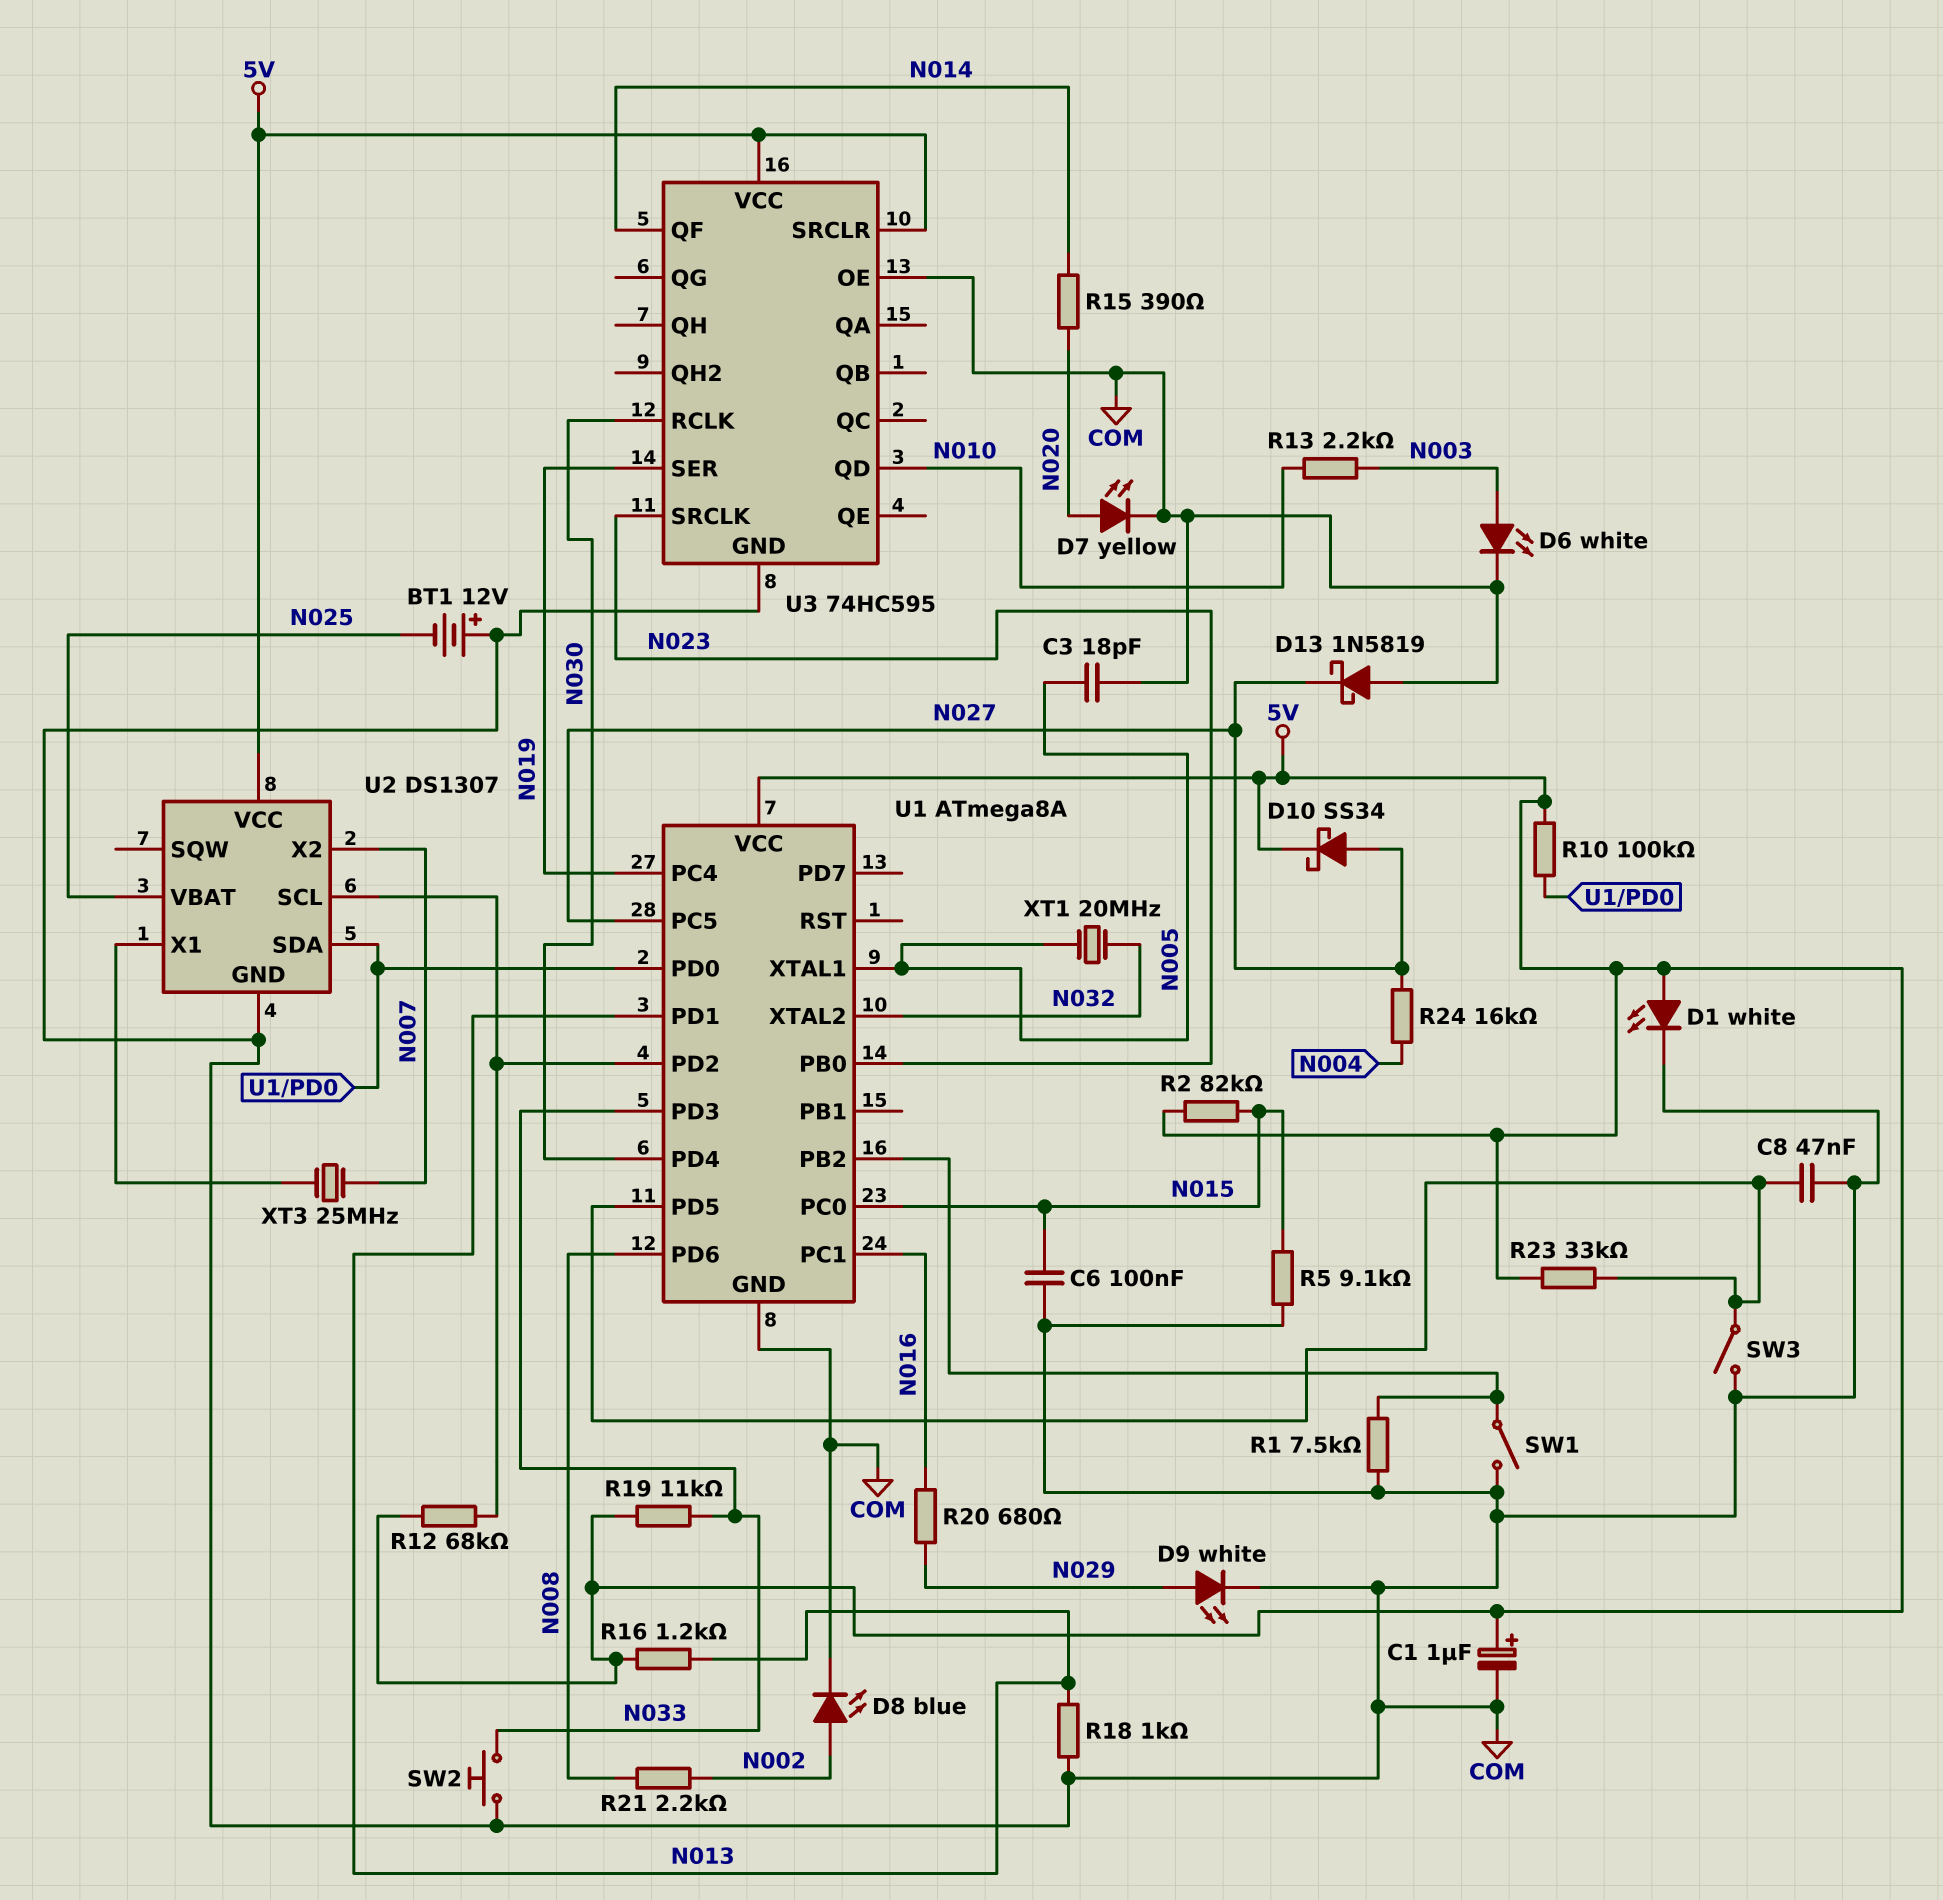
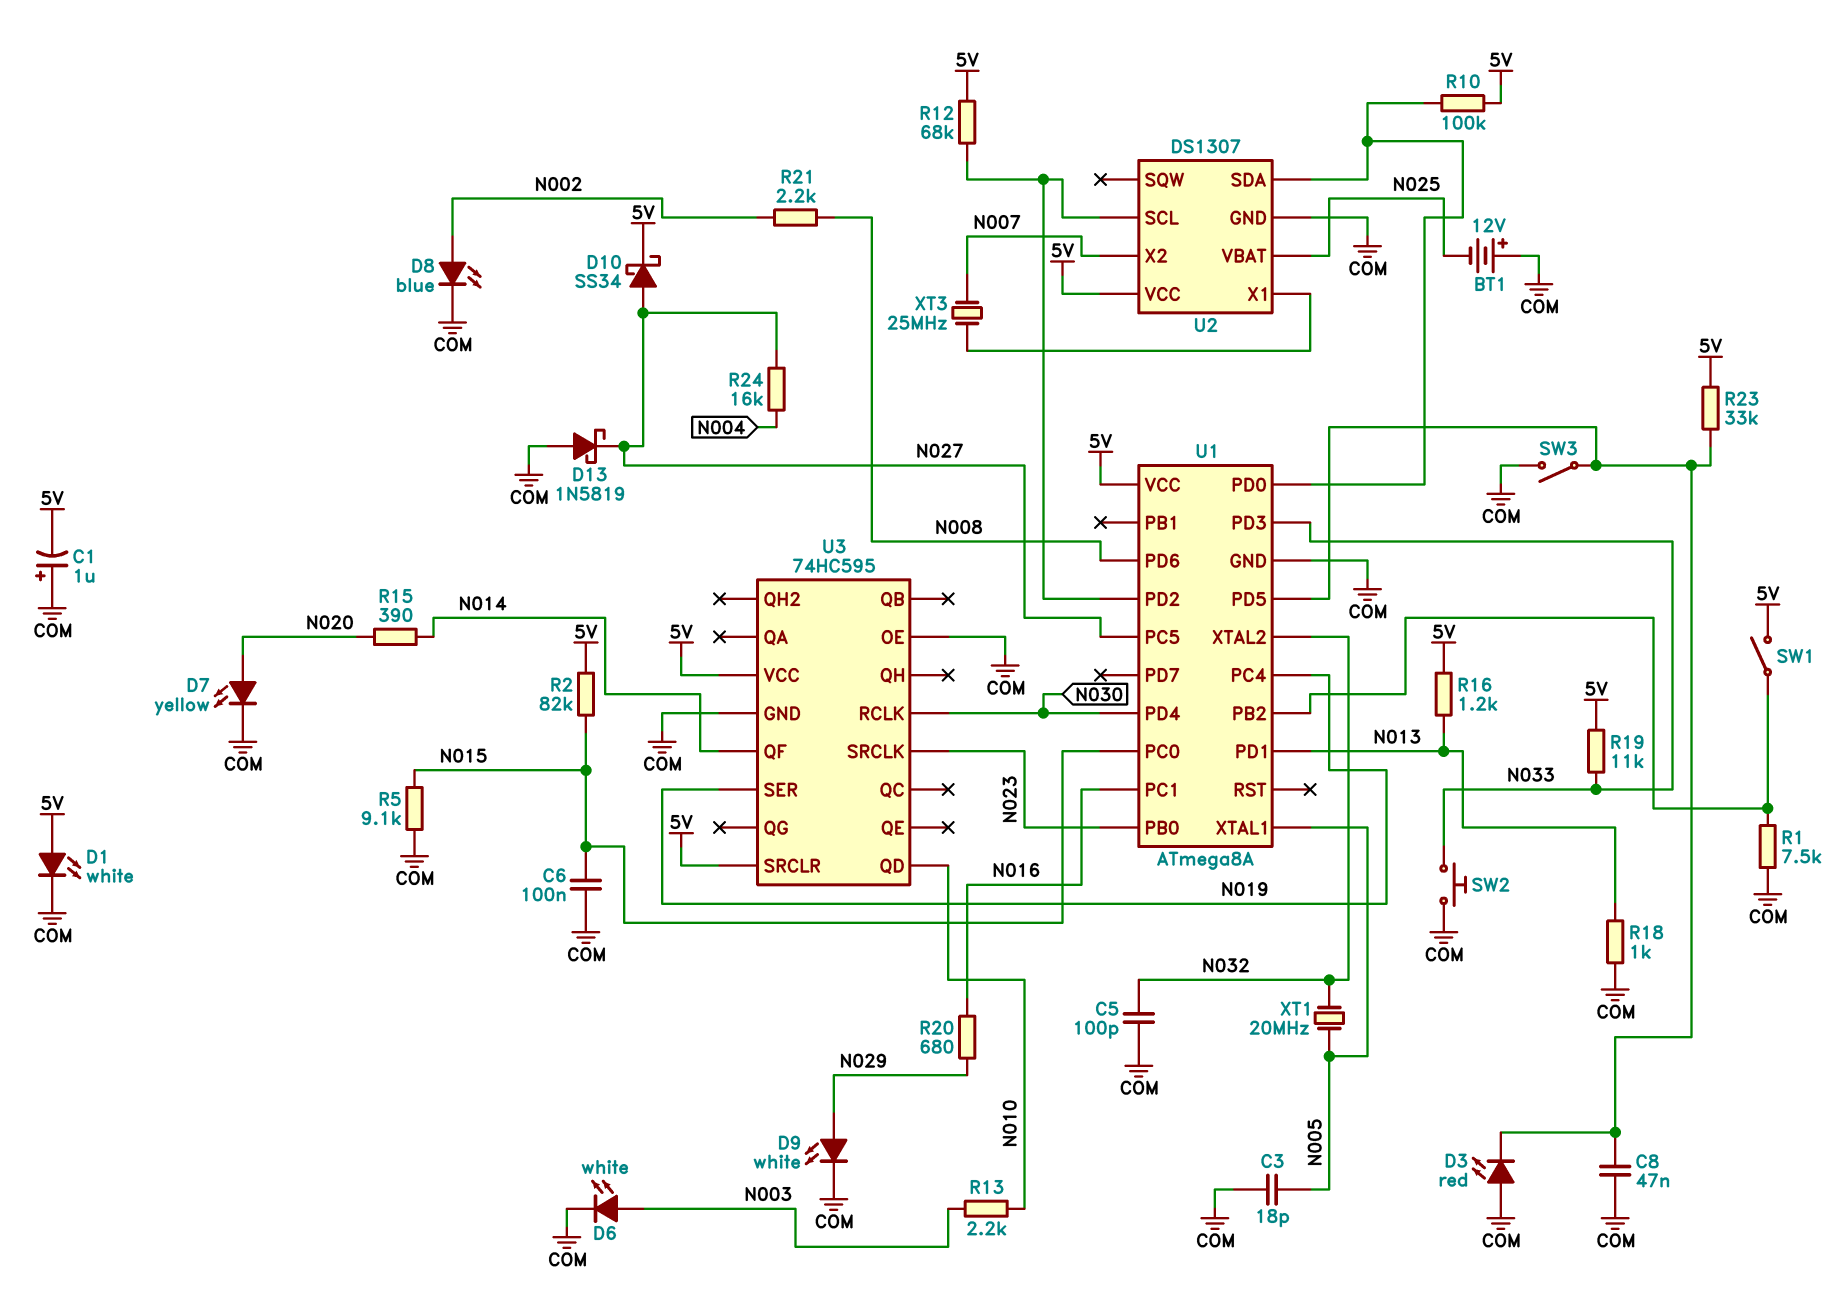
C1: 1uF (plus 5V, minus COM) -> 1uF (plus COM, minus 5V)
C5: none -> 100pF (COM, N032)
D3: none -> LED red (A COM, K U1/PD5)
SW1: switch (COM, U1/PB2) -> switch (5V, U1/PB2)

